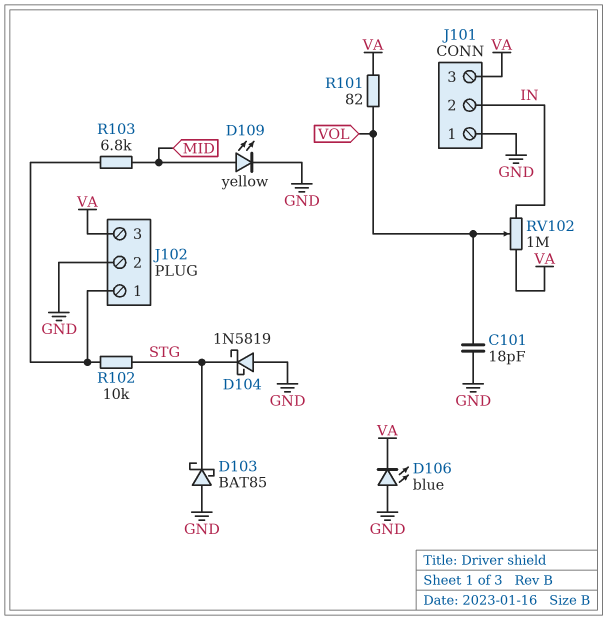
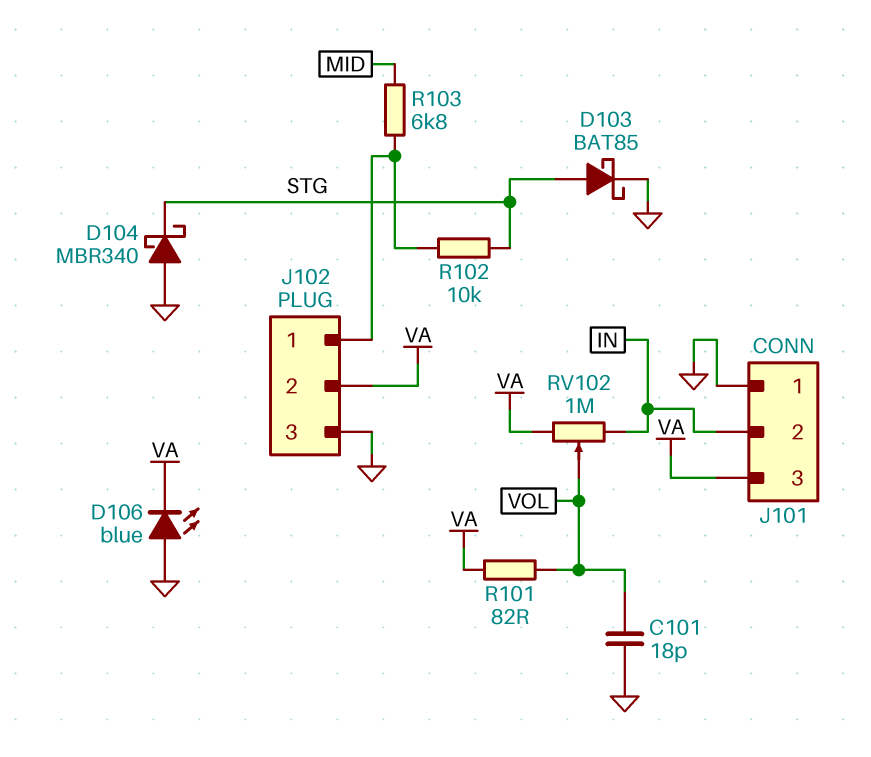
D103: schottky BAT85 (A GND, K STG) -> schottky BAT85 (A STG, K GND)
D104: schottky 1N5819 (A GND, K STG) -> schottky MBR340 (A GND, K STG)
D109: LED yellow (A MID, K GND) -> none
J102 pin 2: GND -> VA
J102 pin 3: VA -> GND

